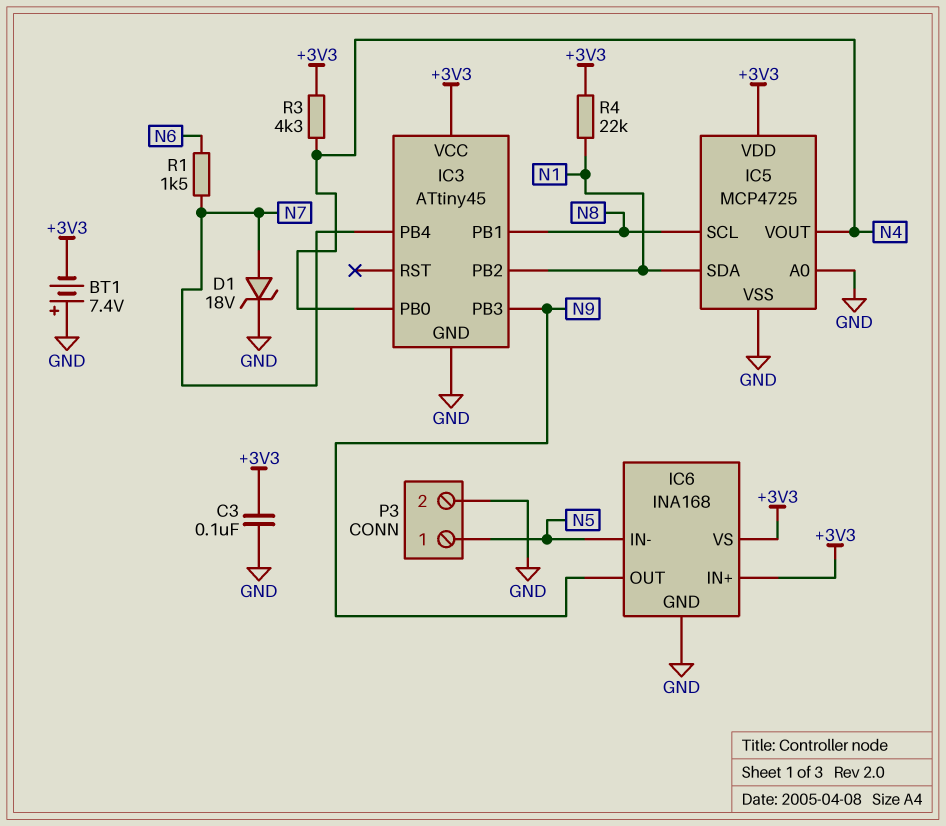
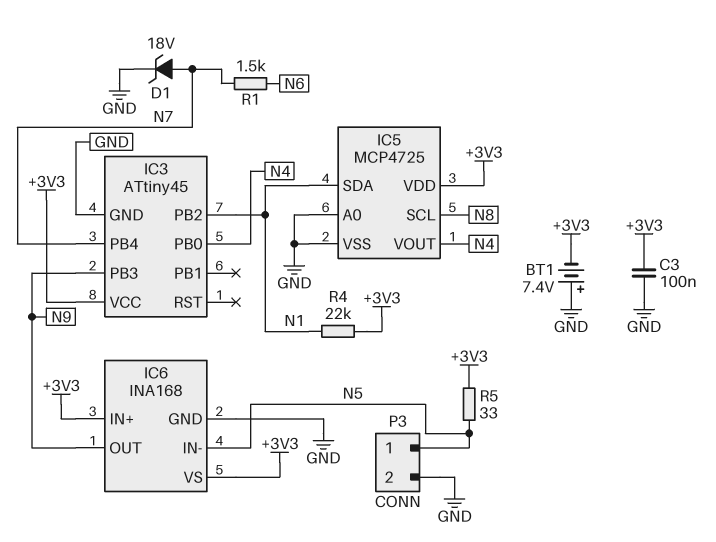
IC3 pin PB1: N8 -> none
R3: 4.3k (+3V3, N4) -> none
R5: none -> 33 (+3V3, N5)

